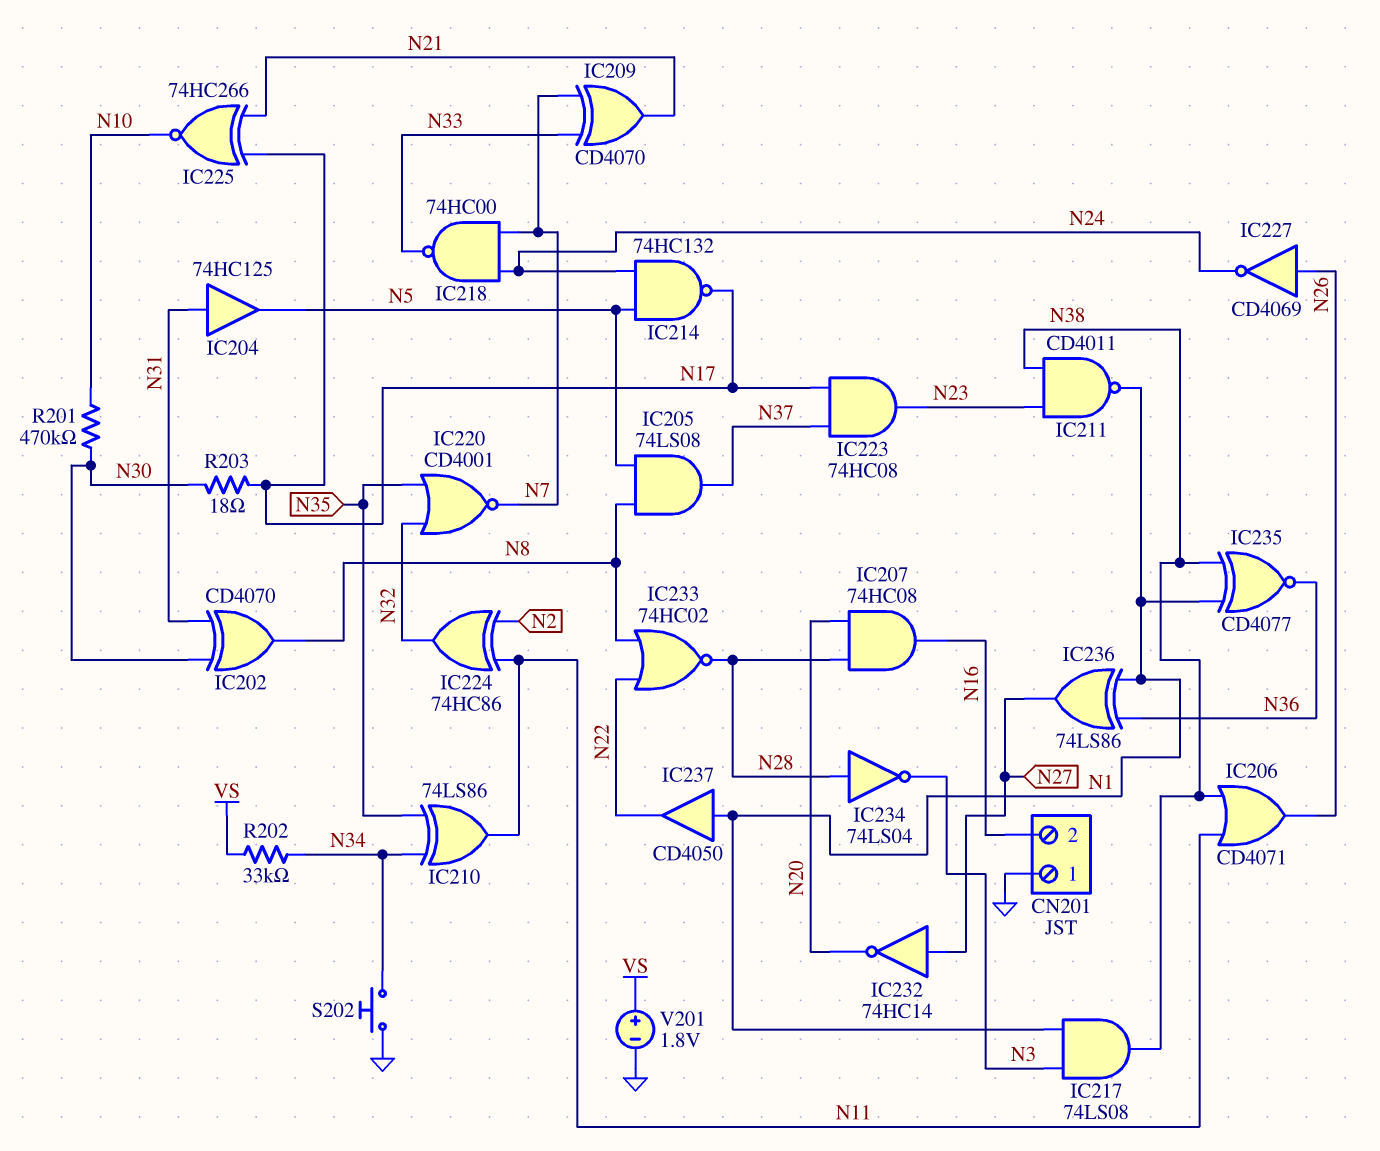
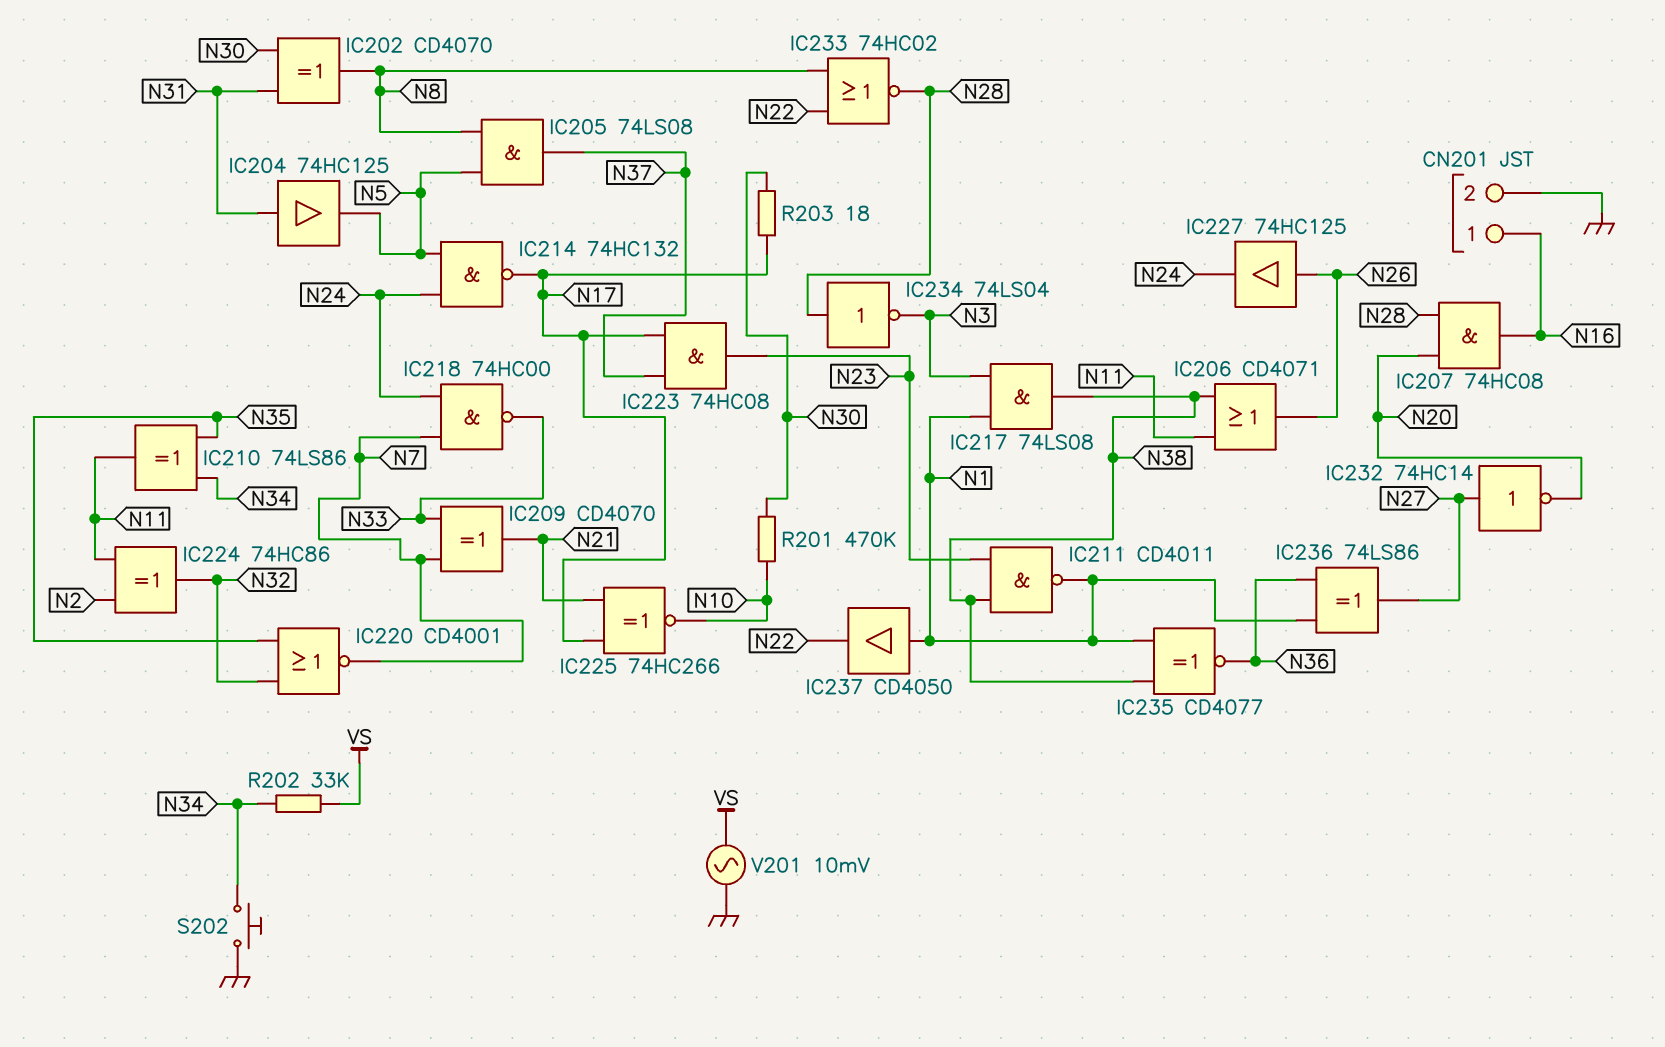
CN201 pin 1: GND -> N16
CN201 pin 2: N16 -> GND
IC227: NOT CD4069 (in N26, out N24) -> buffer 74HC125 (in N26, out N24)
V201: 1.8V (plus VS, minus GND) -> AC 10mV (GND, VS)

